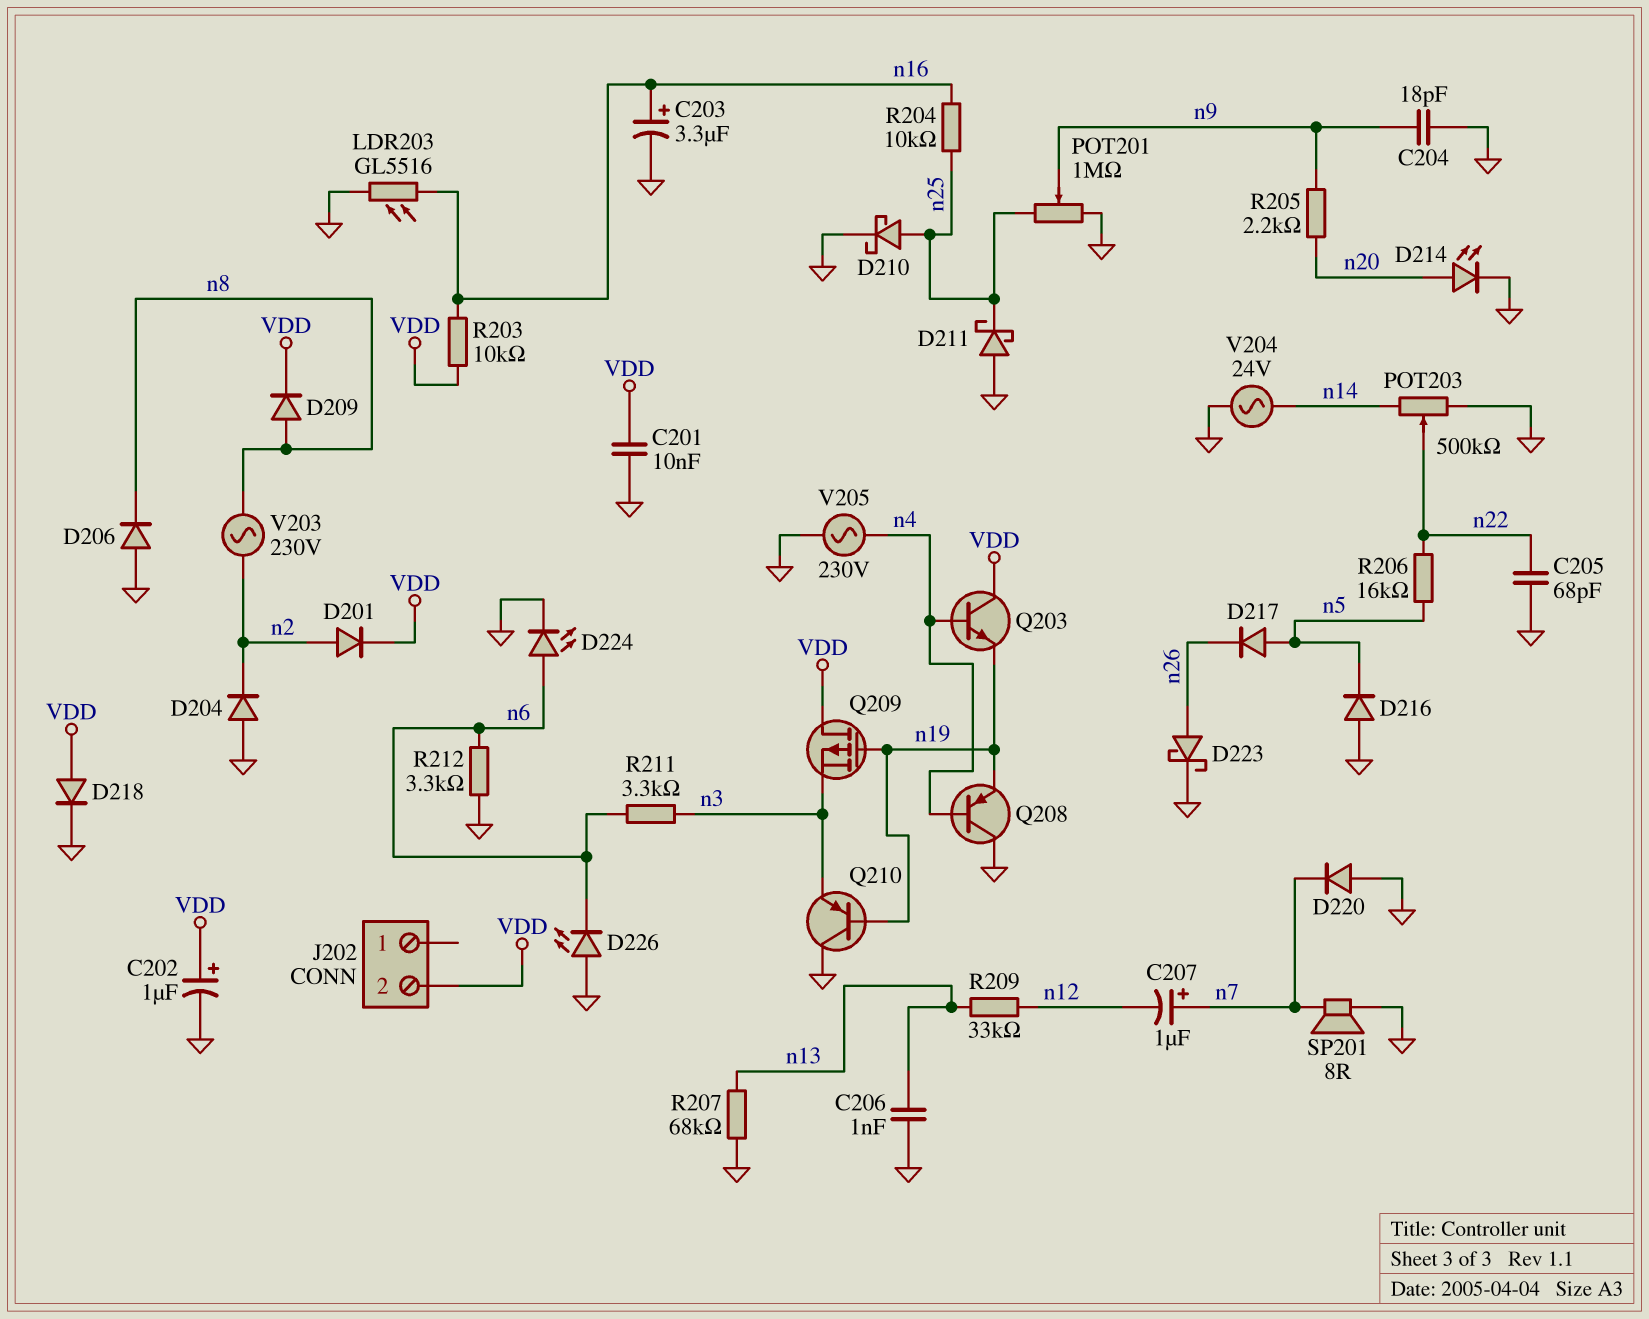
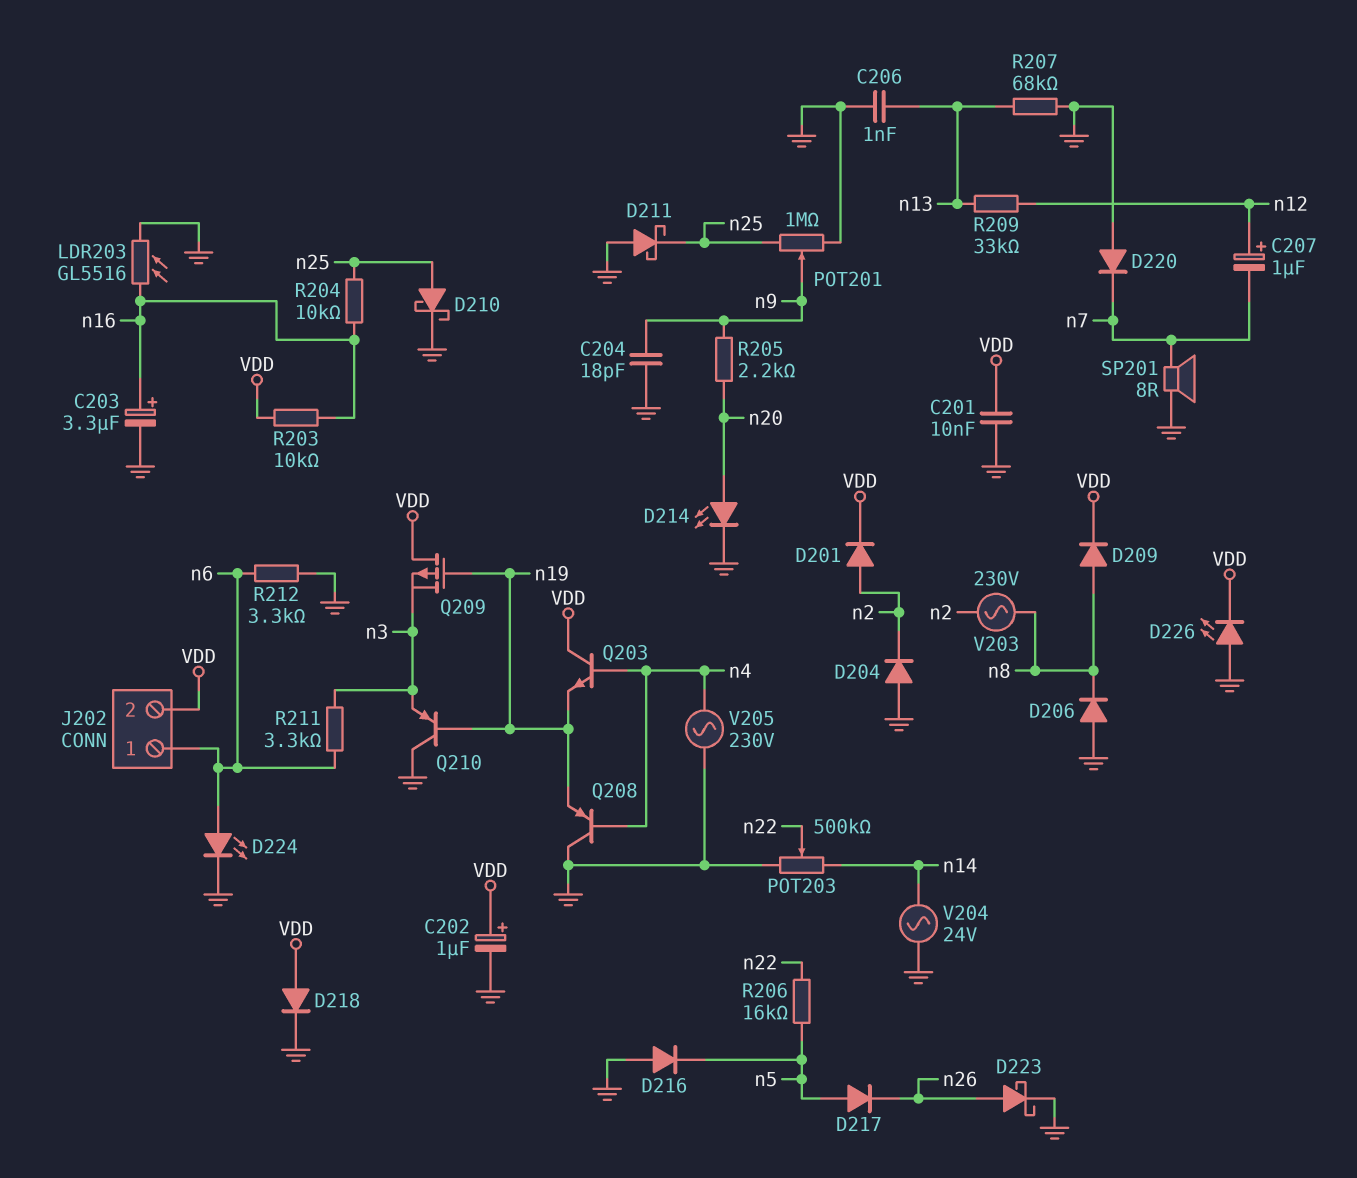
C205: 68pF (GND, n22) -> none
C207: 1uF (plus n7, minus n12) -> 1uF (plus n12, minus n7)
D226: LED (A GND, K n6) -> LED (A GND, K VDD)
J202 pin 1: none -> n6

